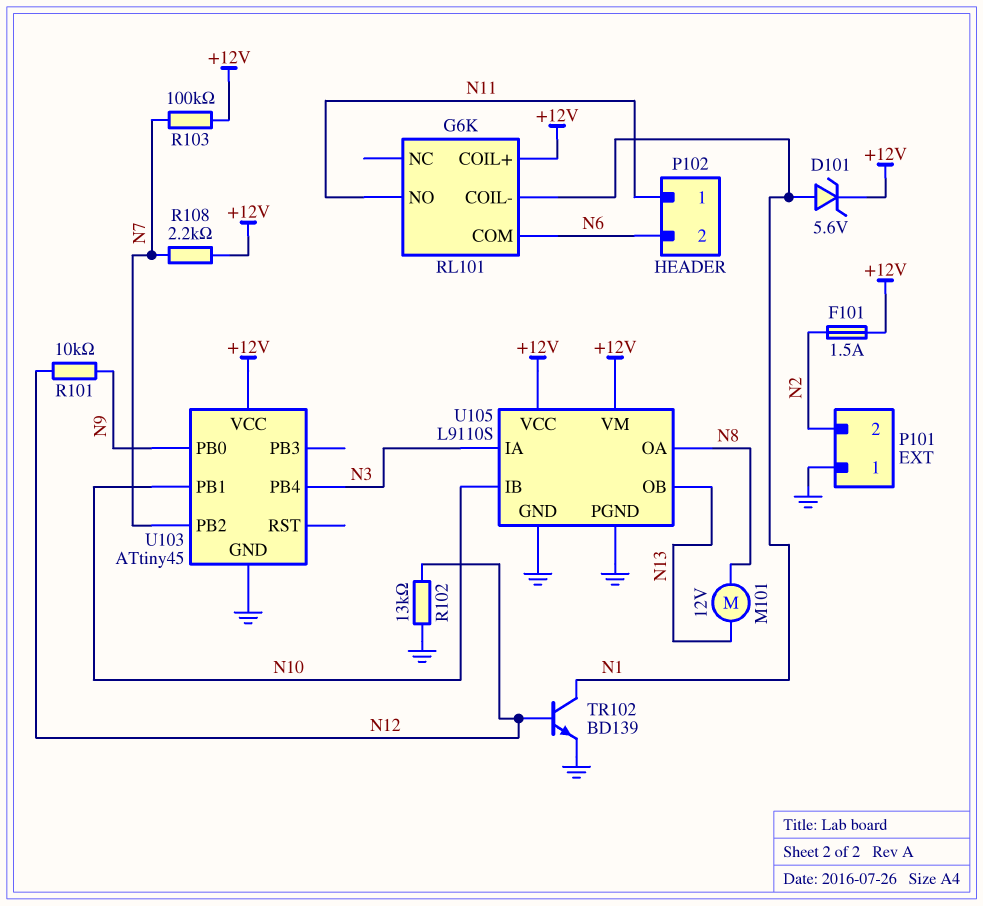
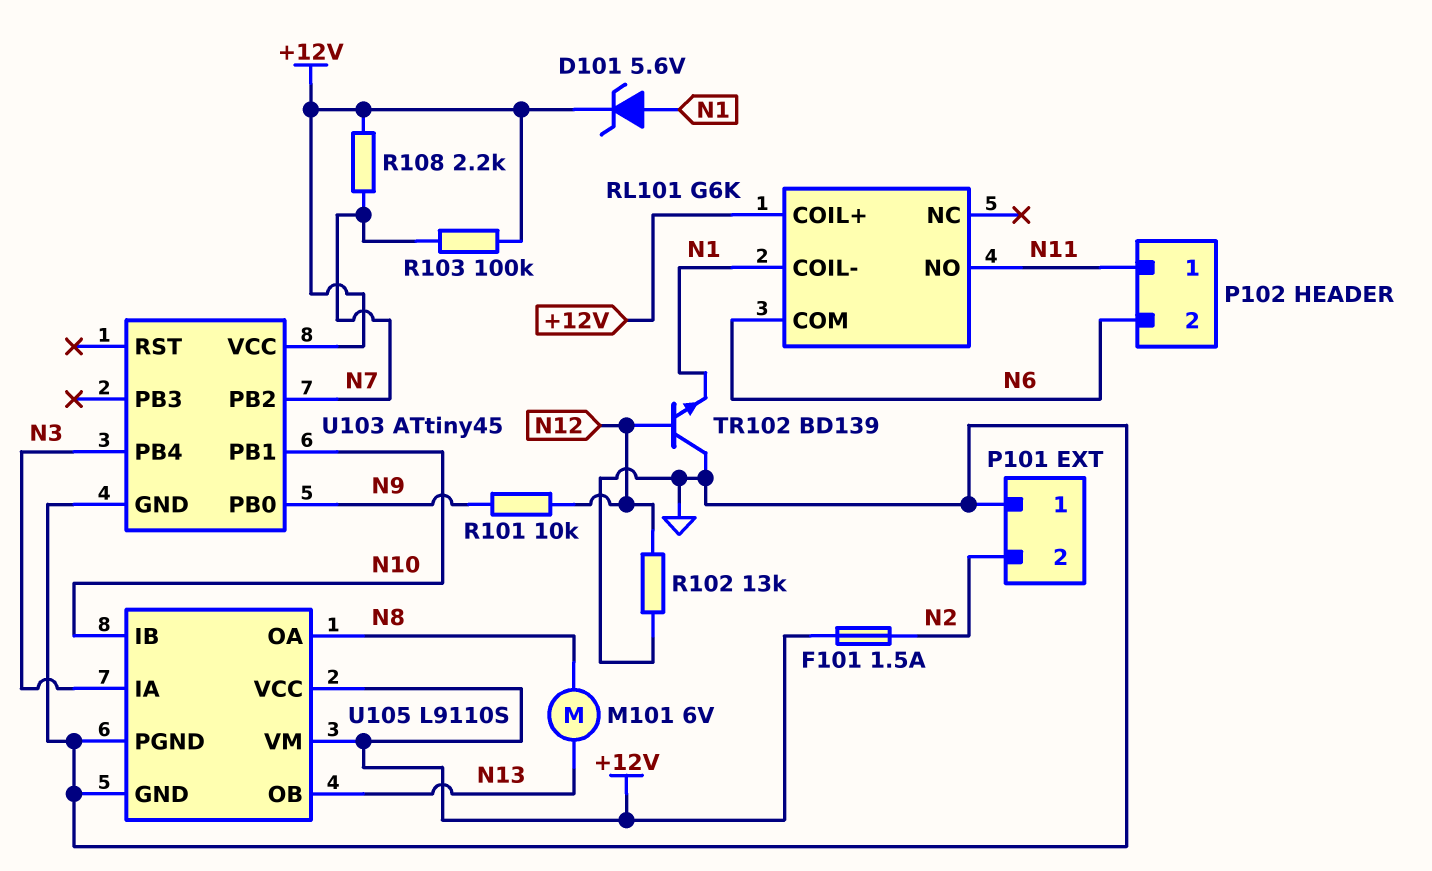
M101: motor 12V (N8, N13) -> motor 6V (N8, N13)
TR102: NPN BD139 (B N12, C N1, E GND) -> NPN BD139 (B N12, C GND, E N1)

